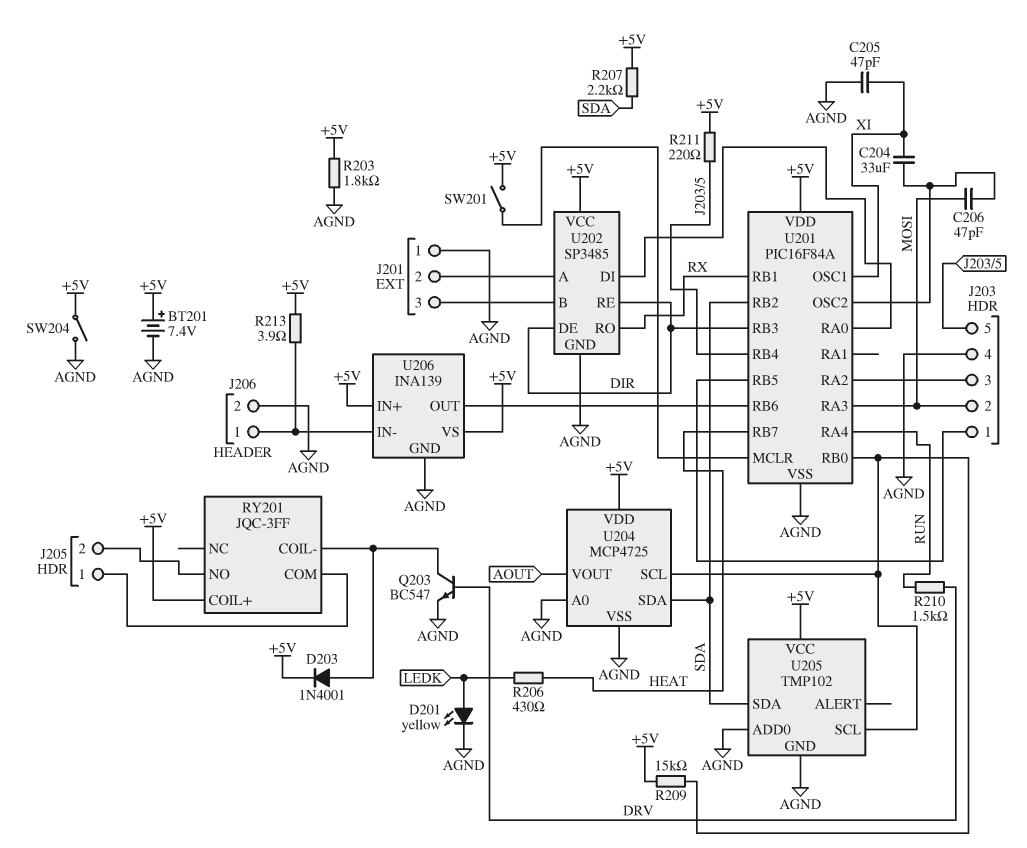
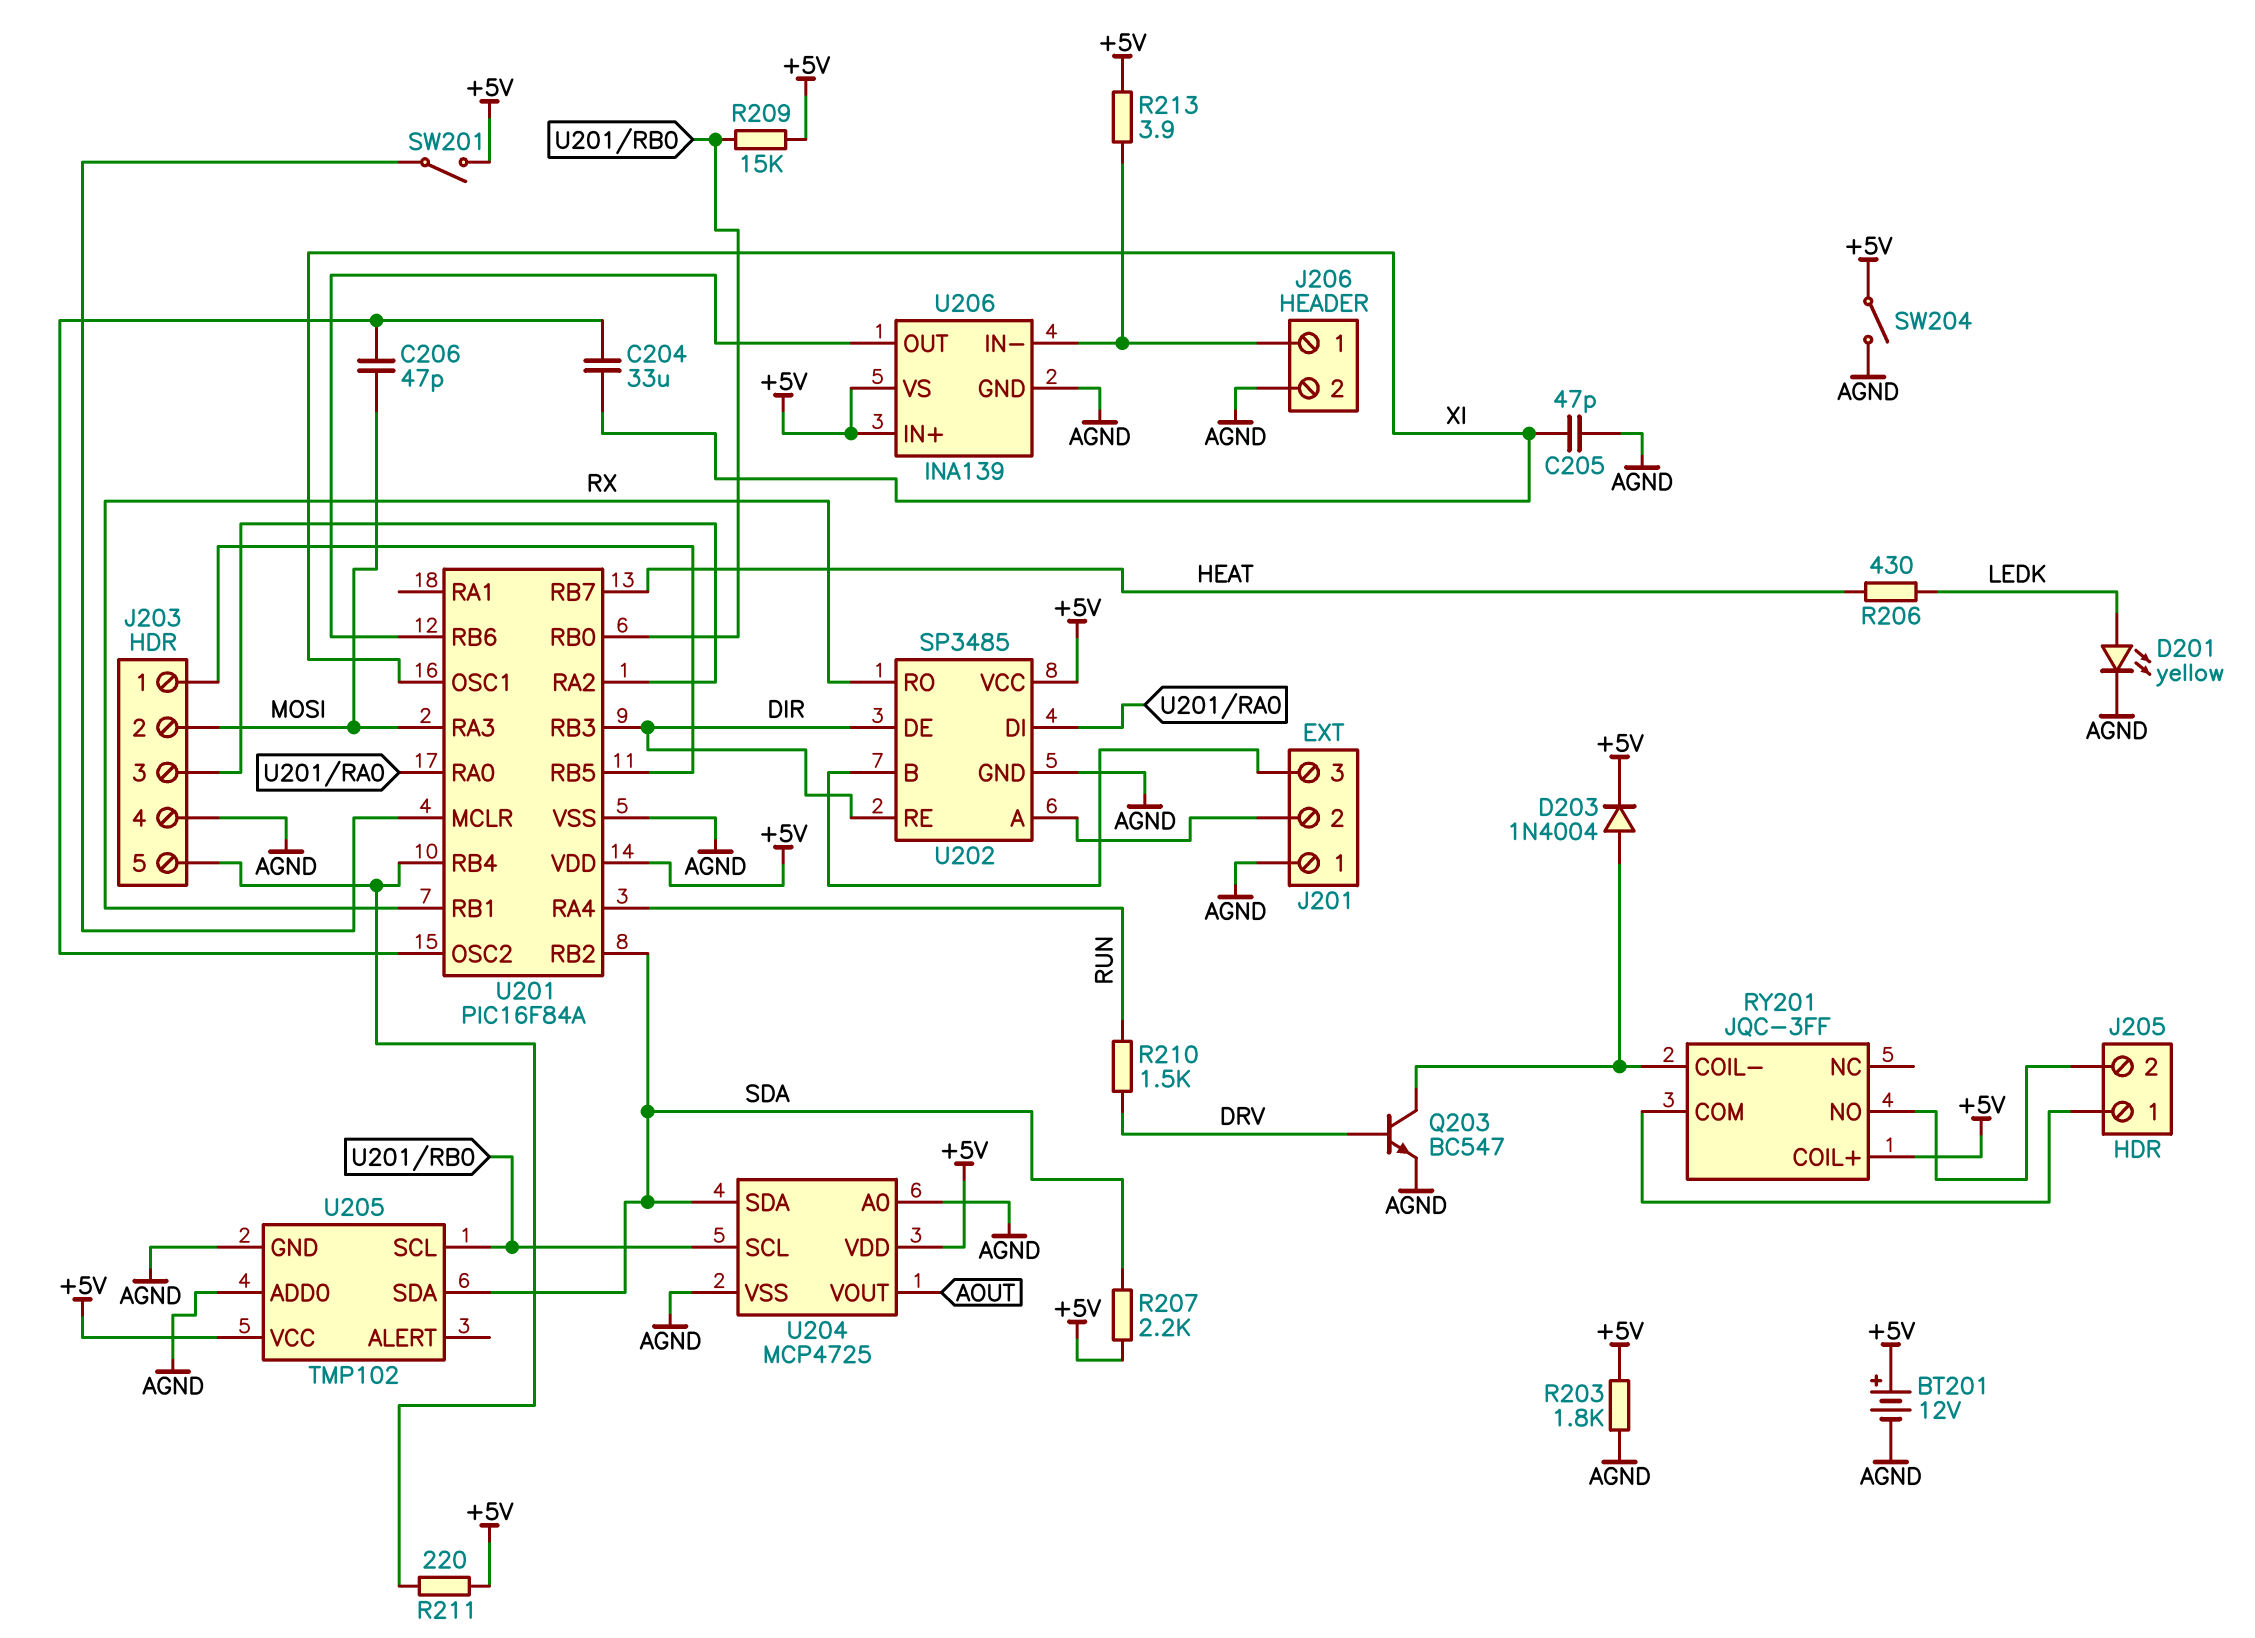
BT201: 7.4V (plus +5V, minus AGND) -> 12V (plus +5V, minus AGND)
D203: diode 1N4001 (A RY201/COIL-, K +5V) -> diode 1N4004 (A RY201/COIL-, K +5V)

